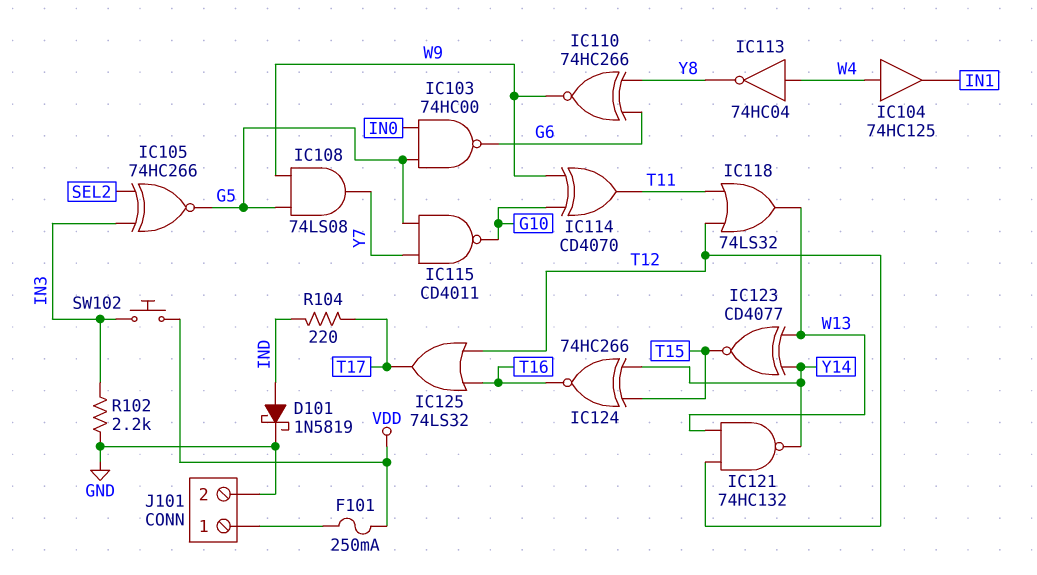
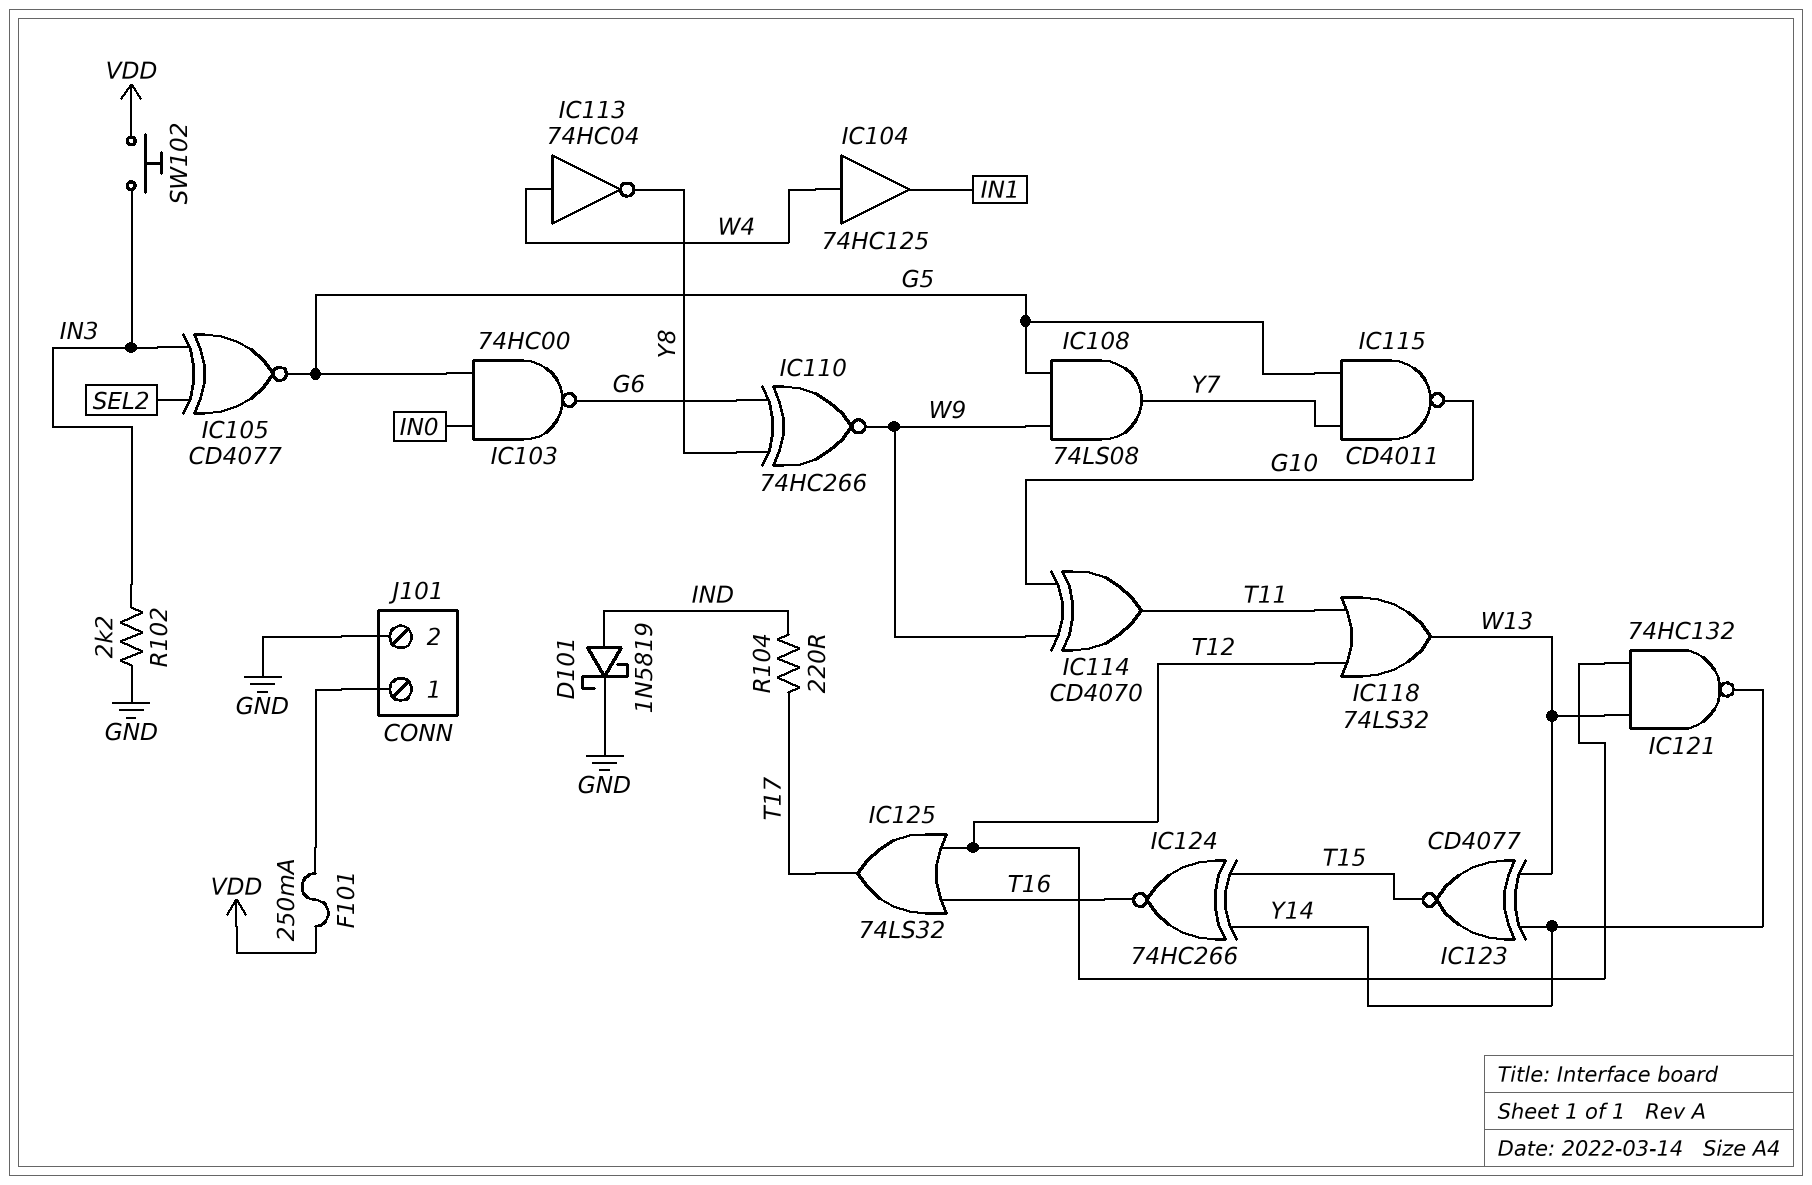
IC105: XNOR 74HC266 (in IN3, in SEL2, out G5) -> XNOR CD4077 (in IN3, in SEL2, out G5)

